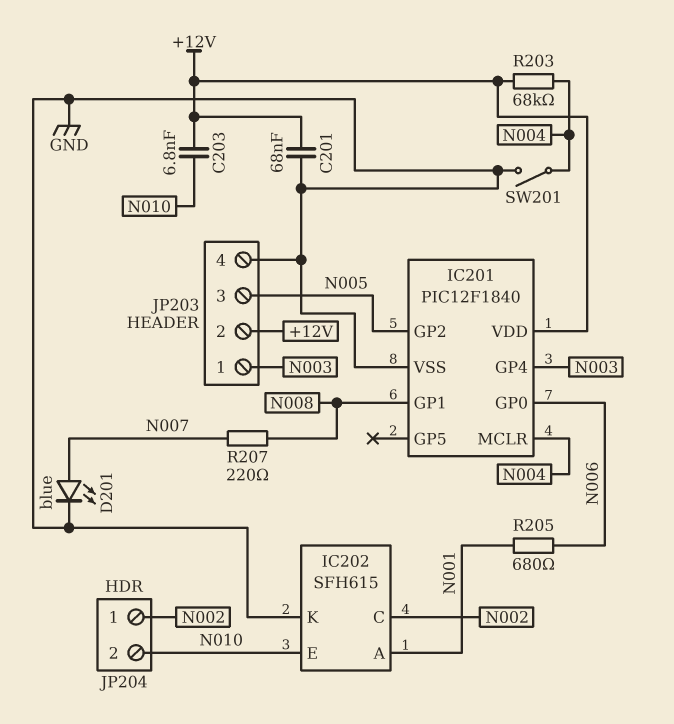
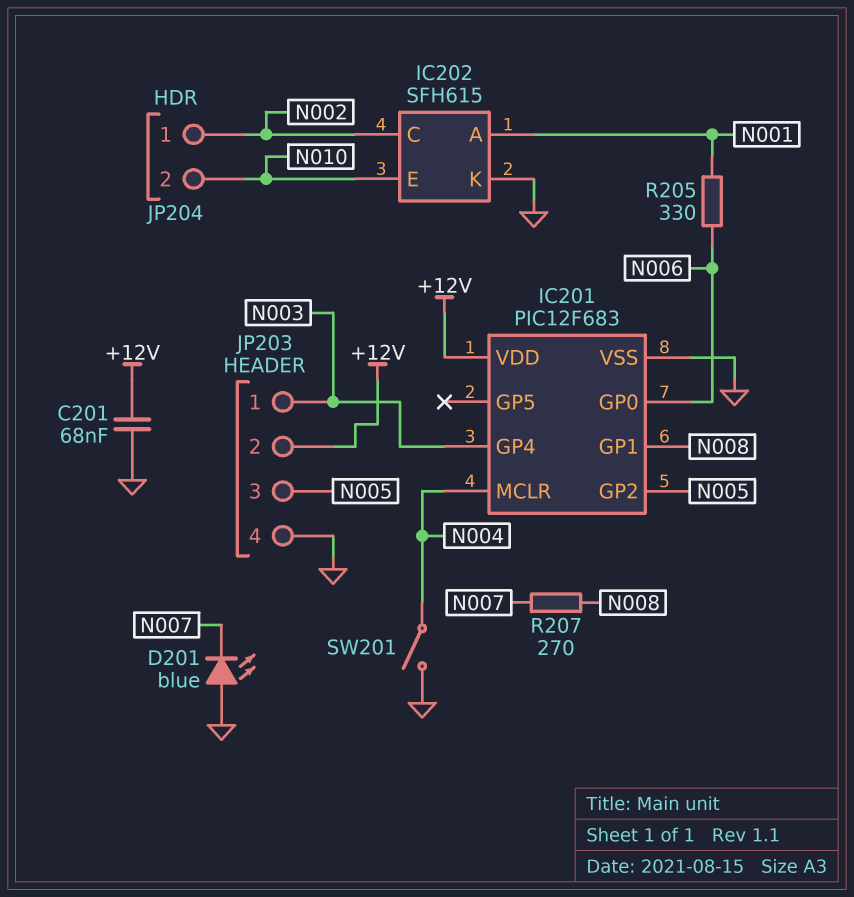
C203: 6.8nF (+12V, N010) -> none
D201: LED blue (A N007, K GND) -> LED blue (A GND, K N007)
IC201: PIC12F1840 -> PIC12F683
R203: 68k (+12V, N004) -> none
R205: 680 (N001, N006) -> 330 (N001, N006)
R207: 220 (N007, N008) -> 270 (N007, N008)

